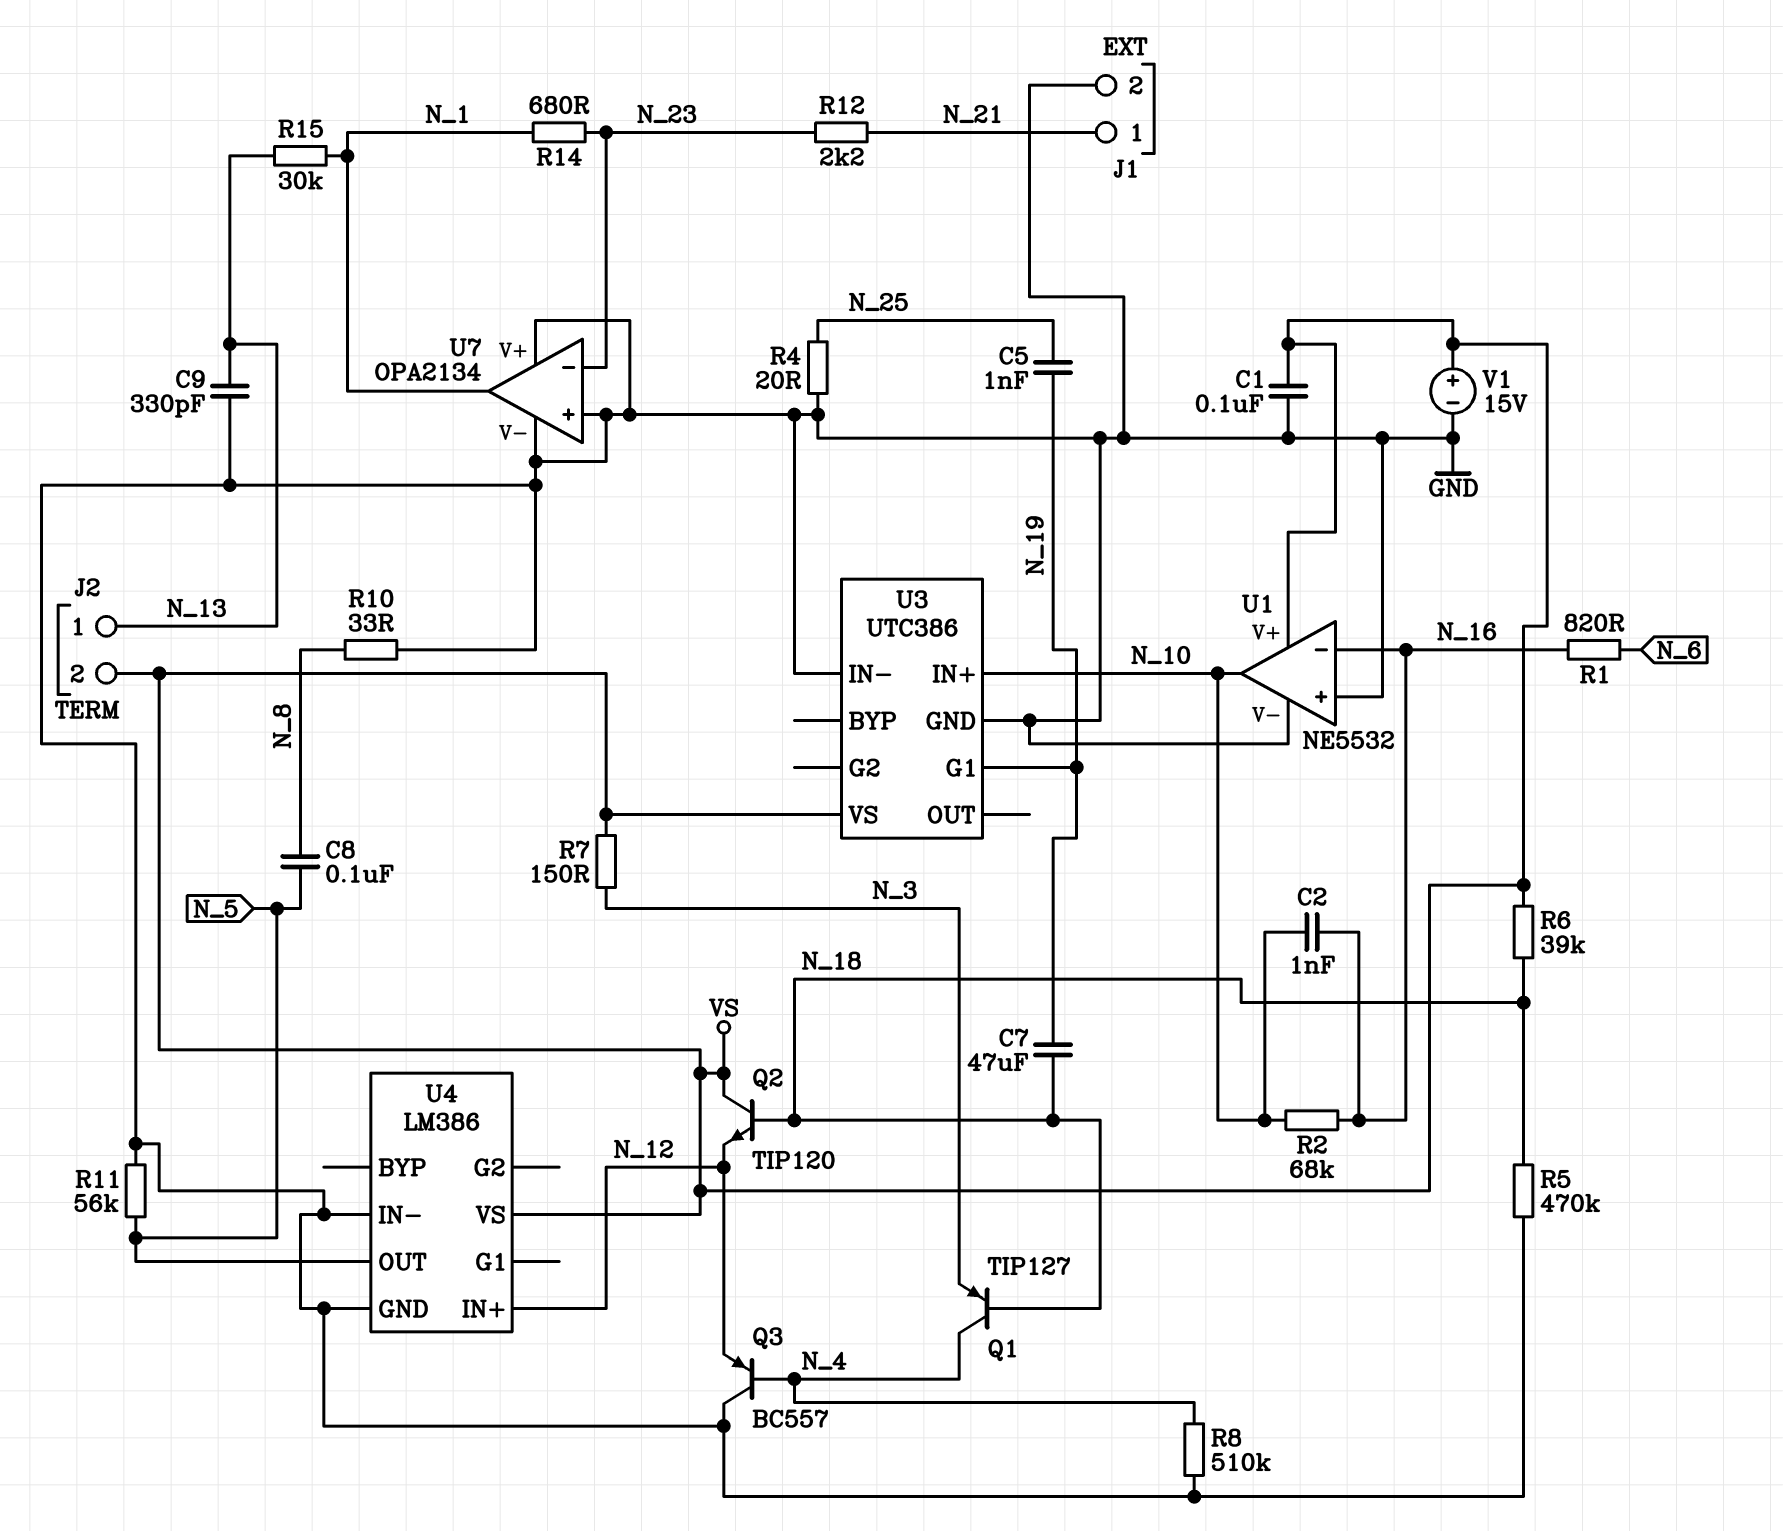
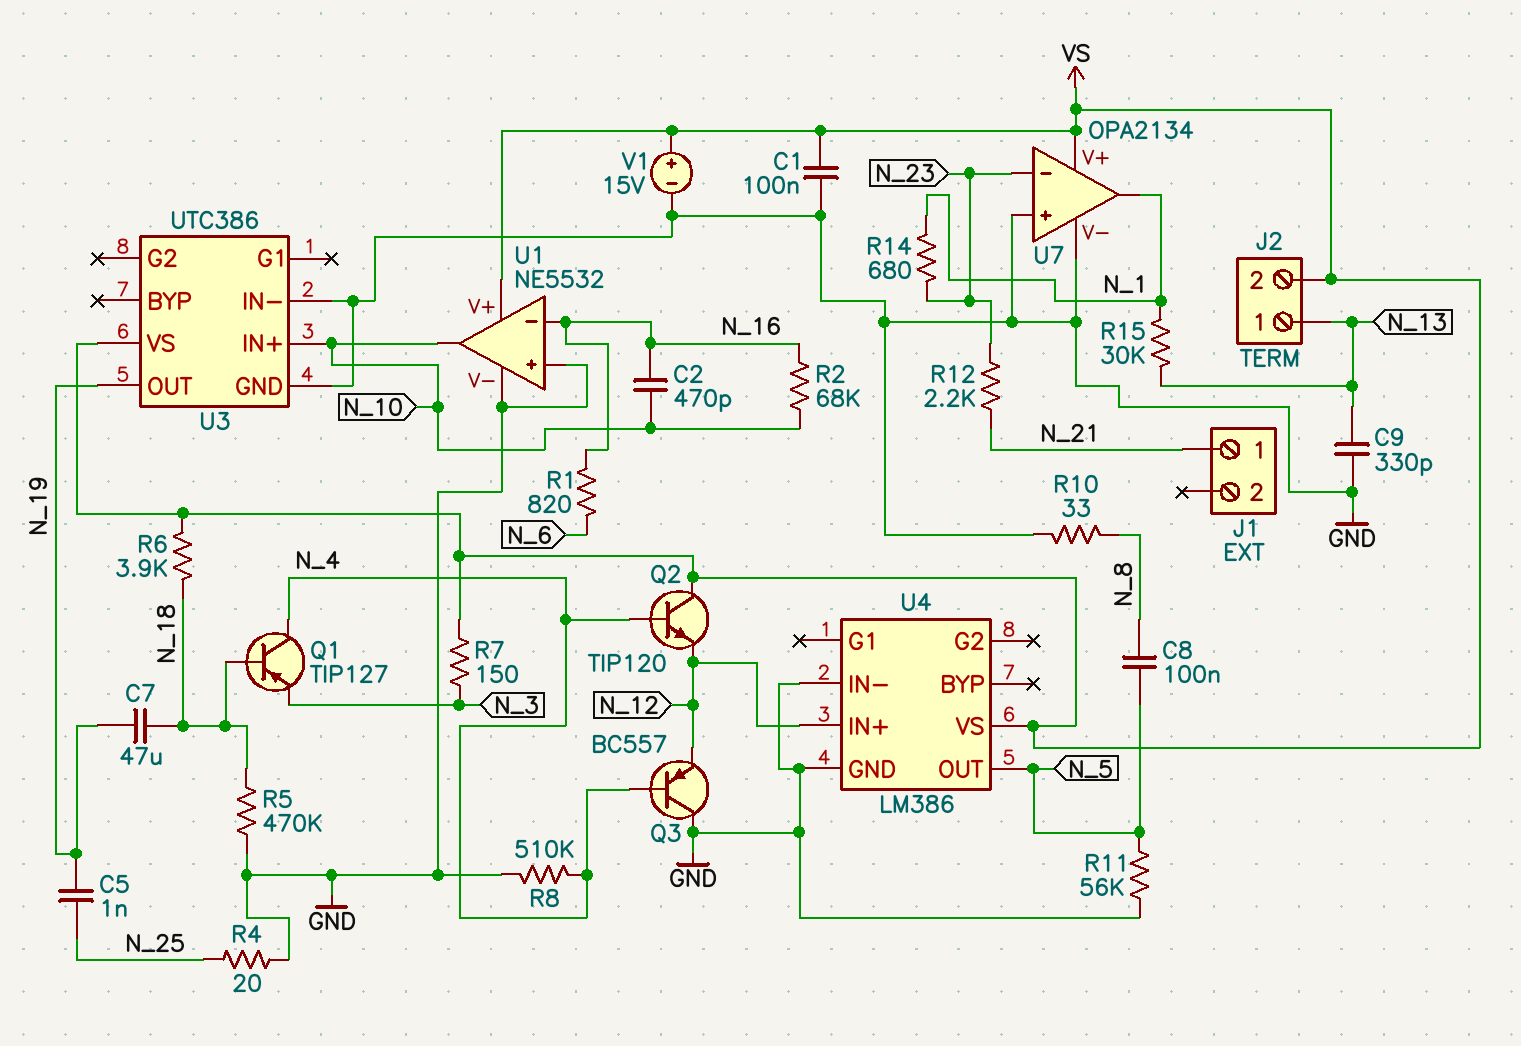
C2: 1nF (N_10, N_16) -> 470pF (N_10, N_16)
J1 pin 2: GND -> none
Q2: NPN TIP120 (B N_18, C VS, E N_12) -> NPN TIP120 (B N_4, C VS, E N_12)
R6: 39k (N_18, VS) -> 3.9k (N_18, VS)
U3 pin G1: N_19 -> none
U3 pin OUT: none -> N_19
U7 pin V+: GND -> VS

